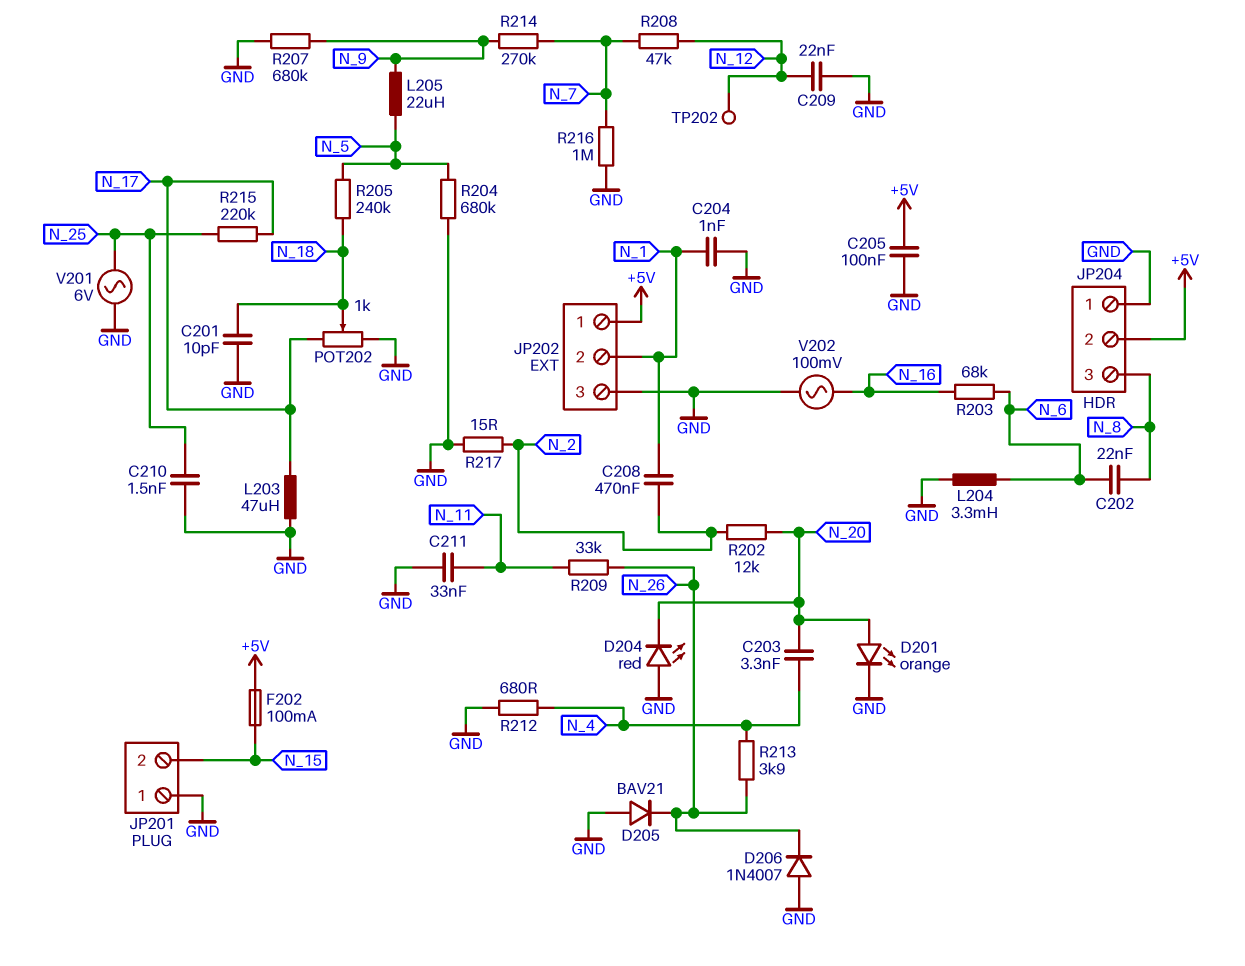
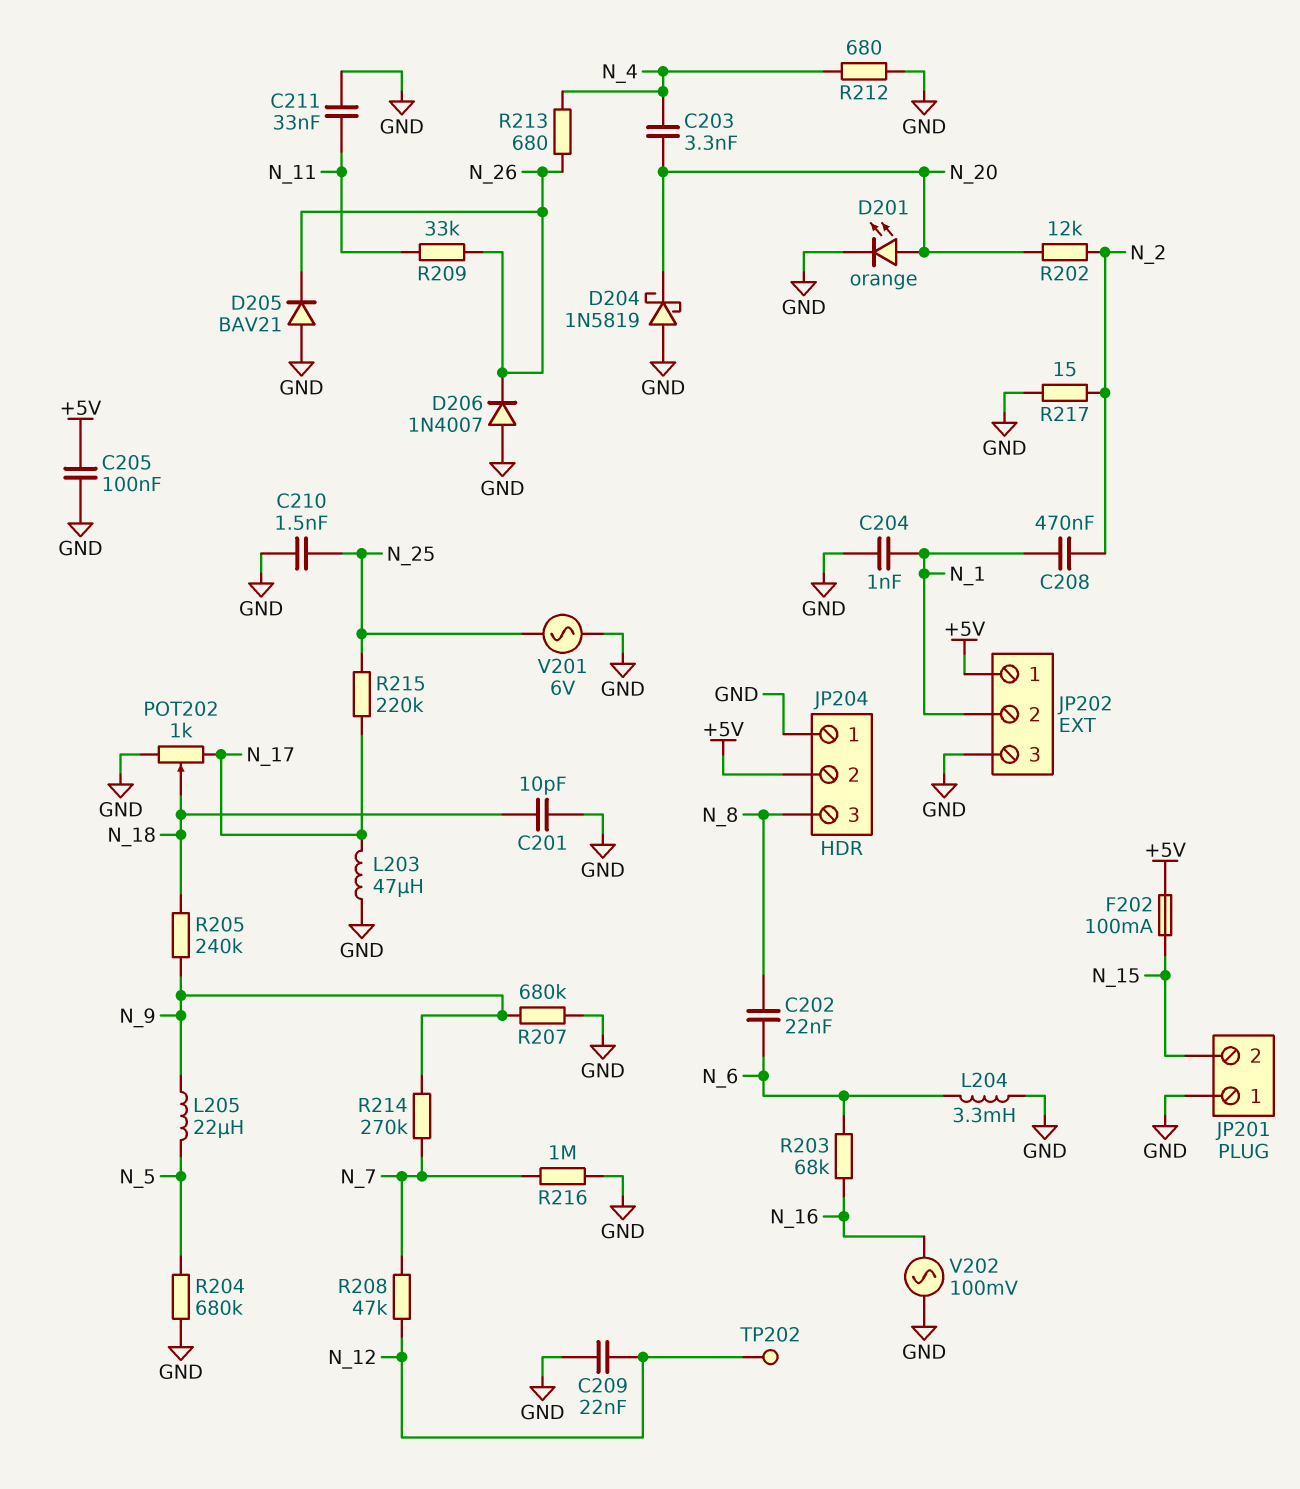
D204: LED red (A GND, K N_20) -> schottky 1N5819 (A GND, K N_20)
R205: 240k (N_5, N_18) -> 240k (N_9, N_18)
R213: 3.9k (N_4, N_26) -> 680 (N_4, N_26)

